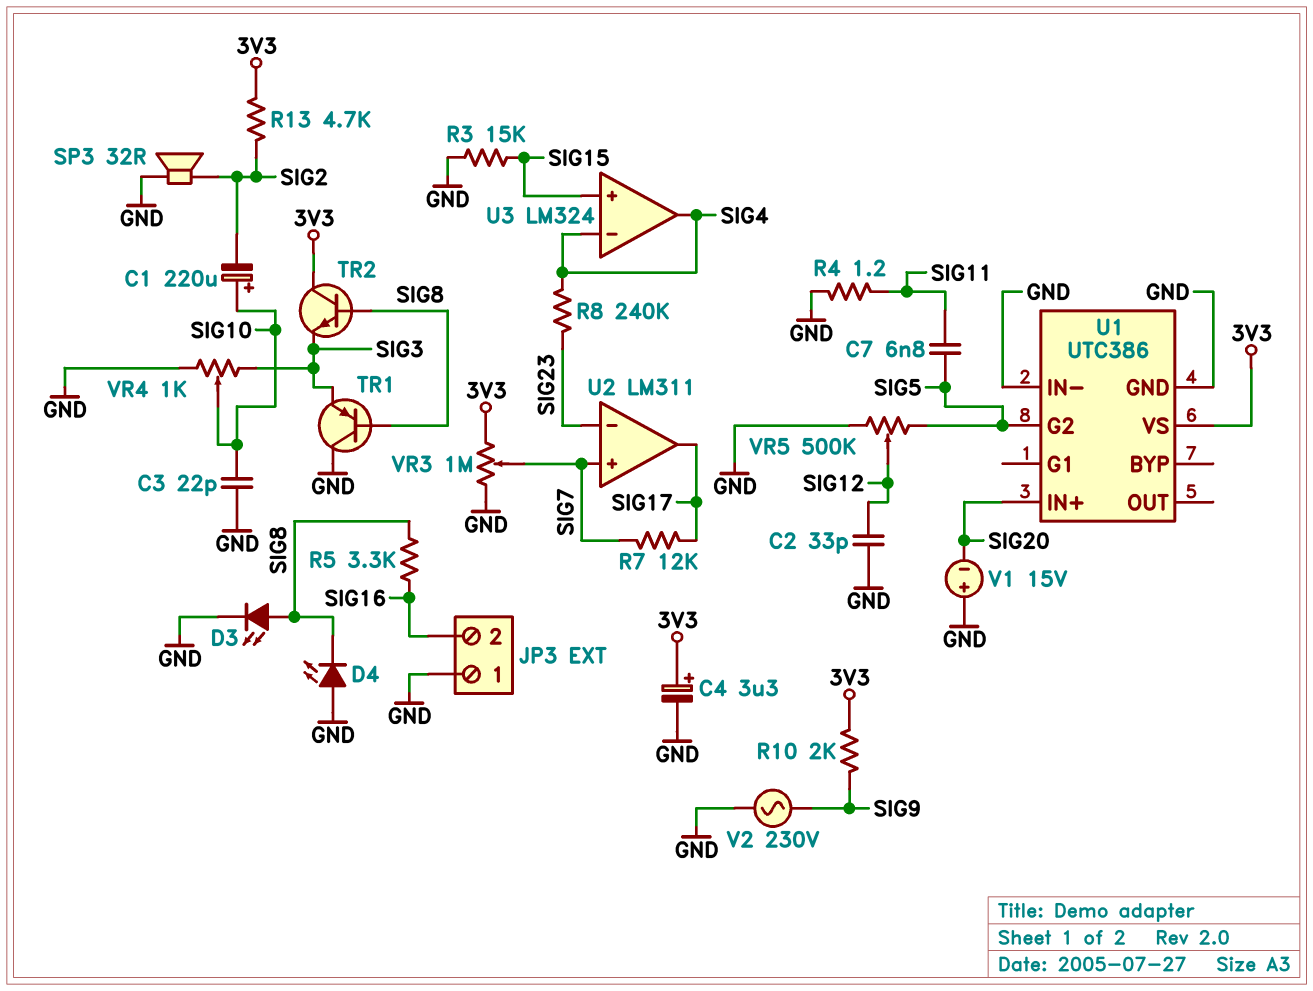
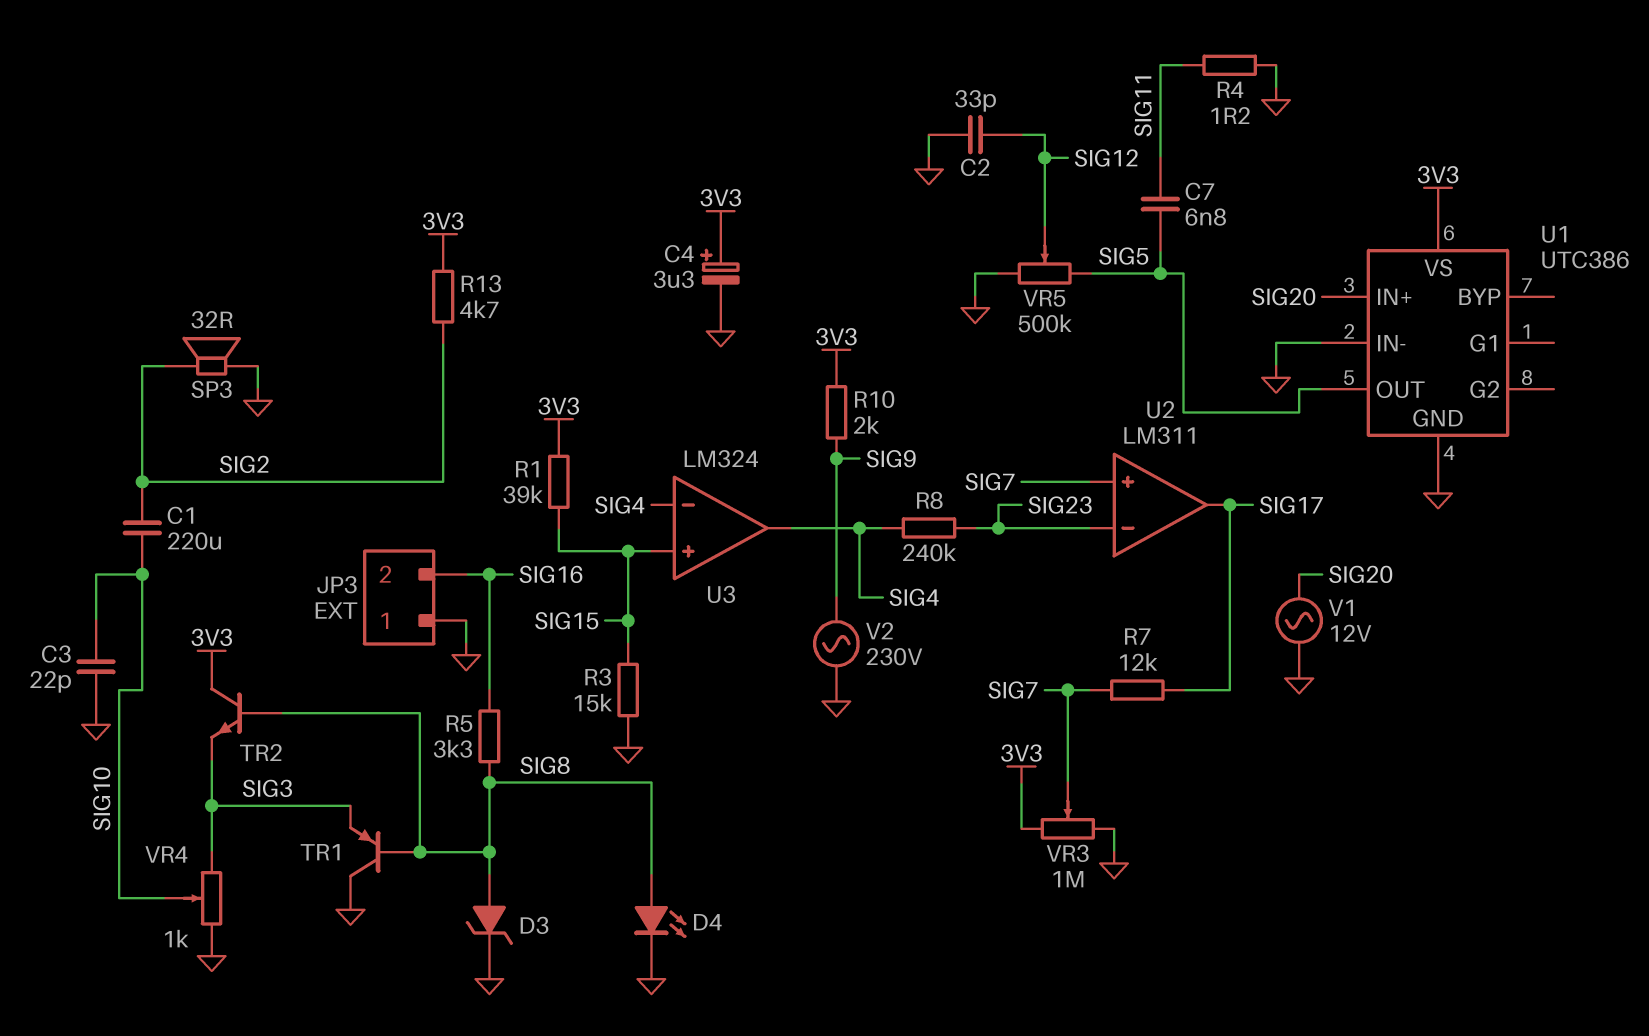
C1: 220uF (plus SIG10, minus SIG2) -> 220uF (SIG2, SIG10)
D3: LED (A SIG8, K GND) -> zener (A SIG8, K GND)
D4: LED (A GND, K SIG8) -> LED (A SIG8, K GND)
R1: none -> 39k (3V3, SIG15)
U1 pin G2: SIG5 -> none
U1 pin OUT: none -> SIG5
V1: 15V (plus GND, minus SIG20) -> AC 12V (GND, SIG20)

